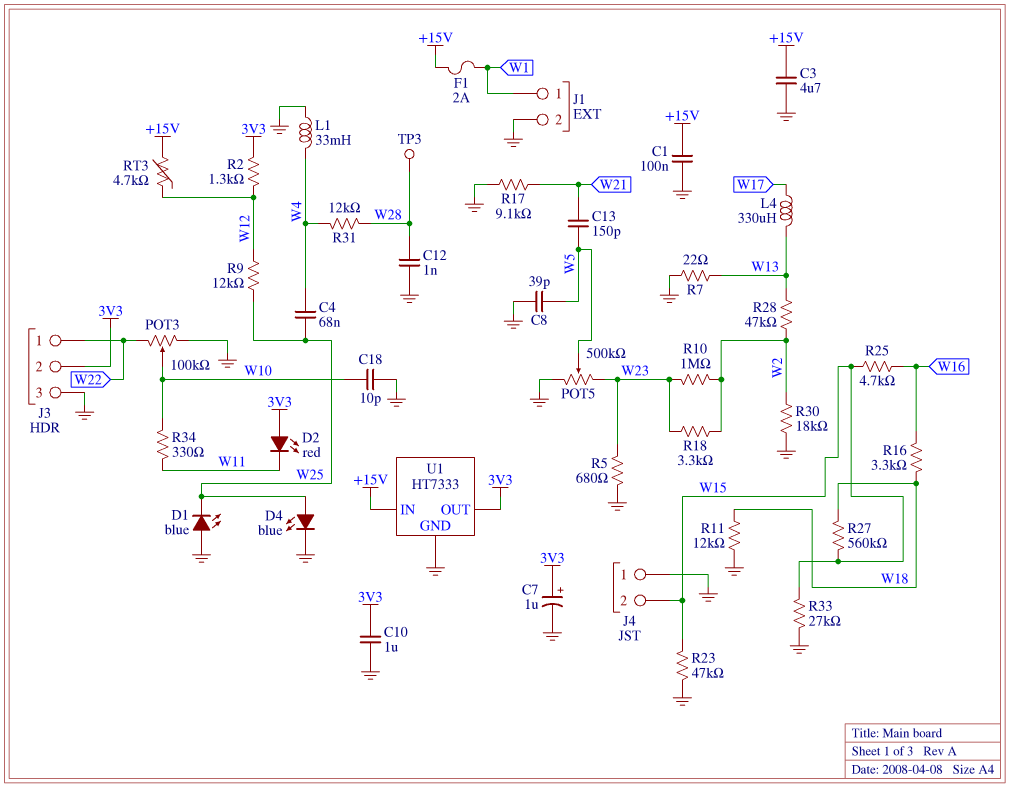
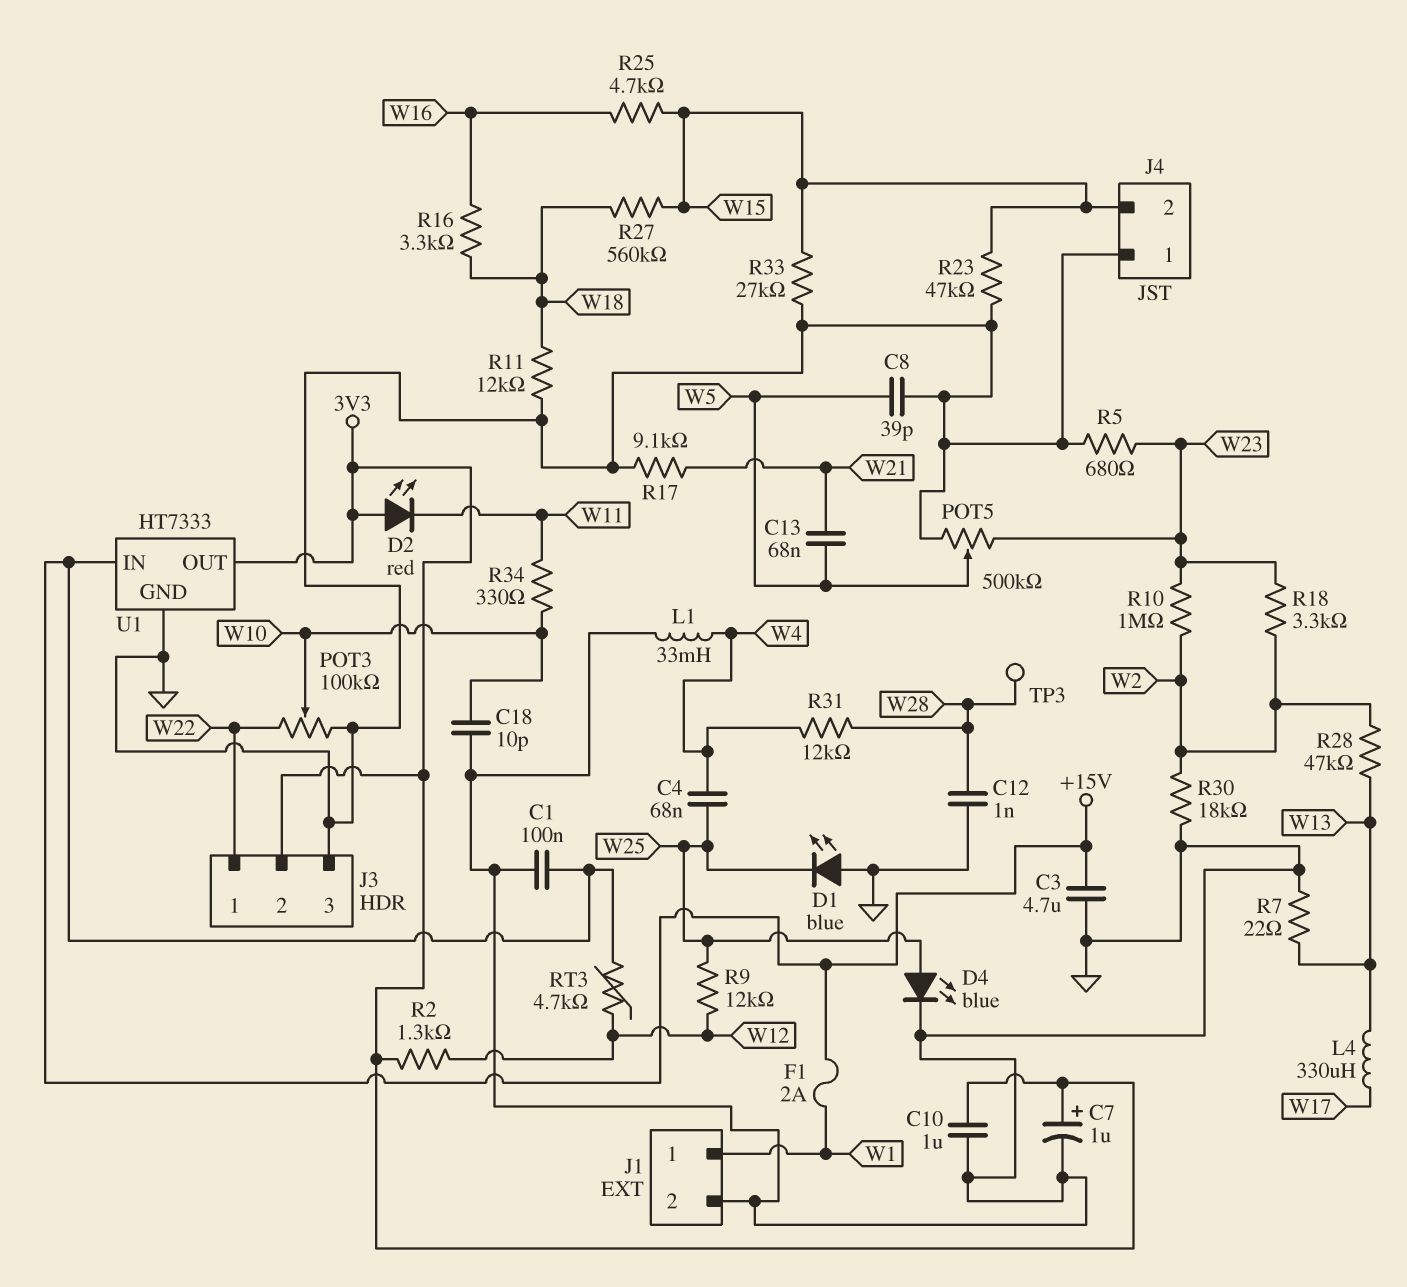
C13: 150pF (W5, W21) -> 68nF (W5, W21)

